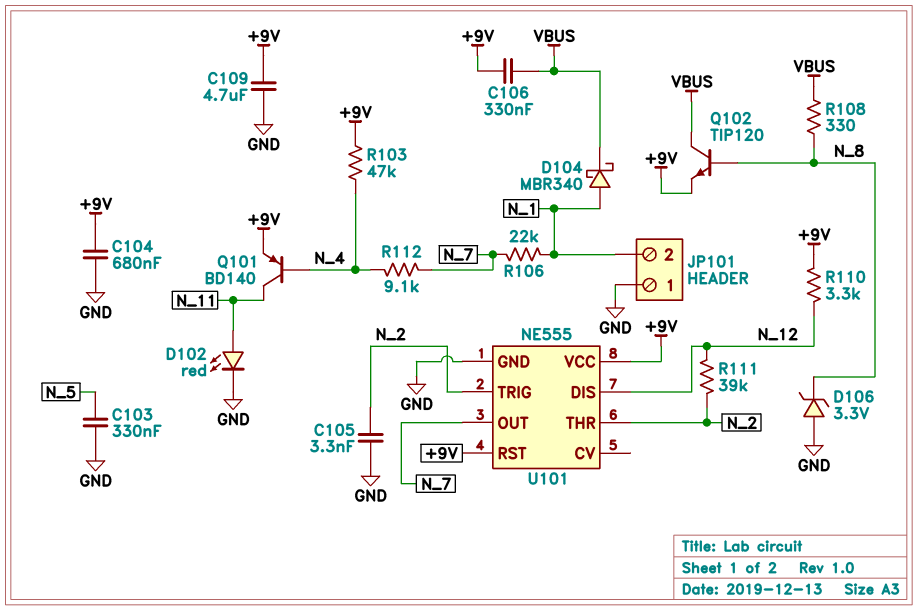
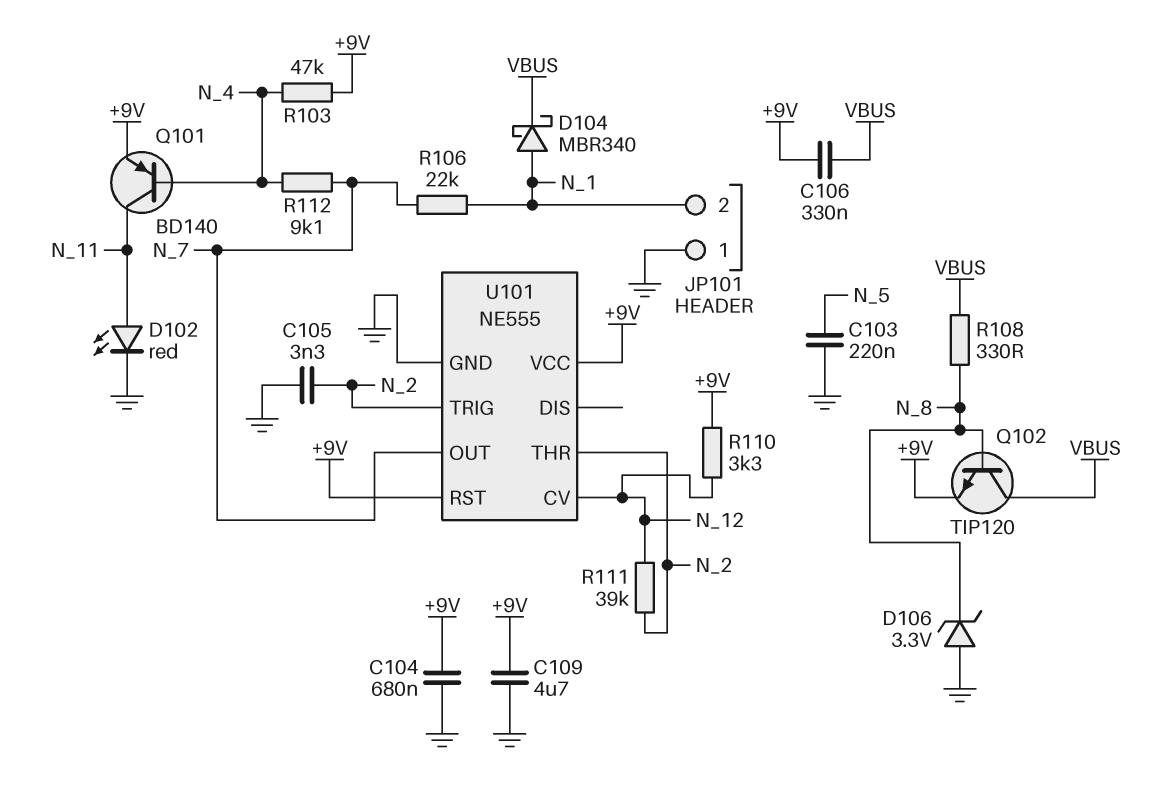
C103: 330nF (GND, N_5) -> 220nF (GND, N_5)
U101 pin CV: none -> N_12
U101 pin DIS: N_12 -> none

